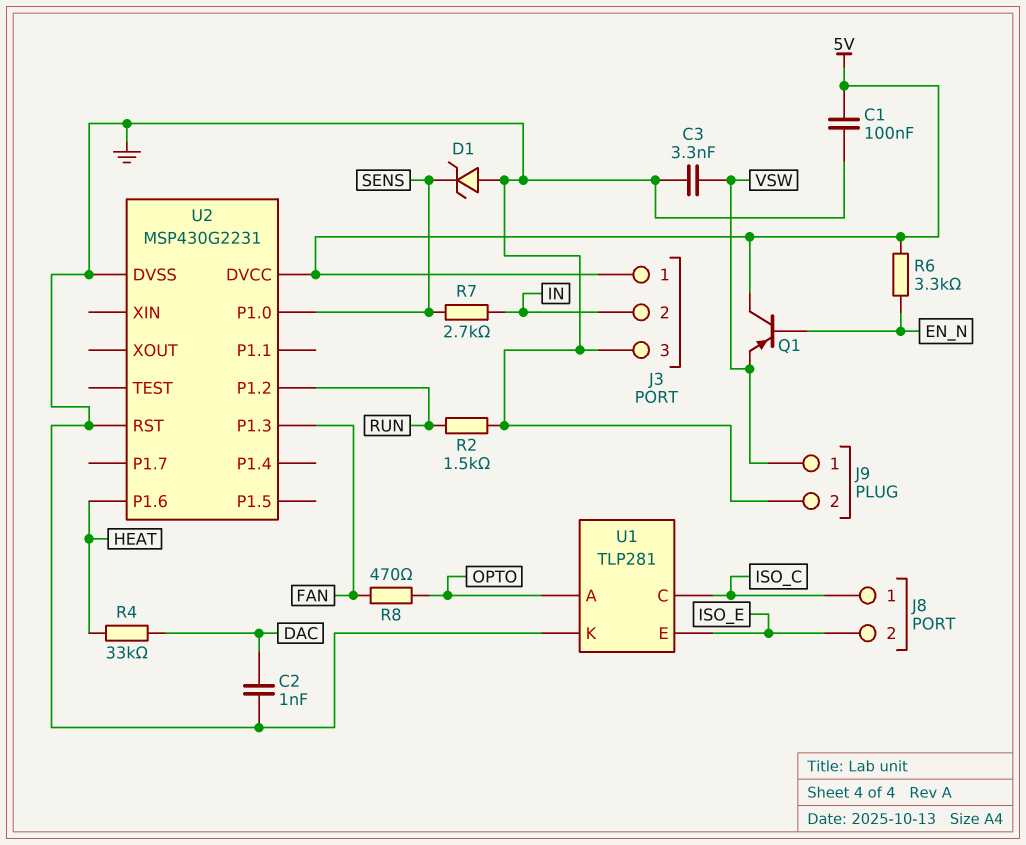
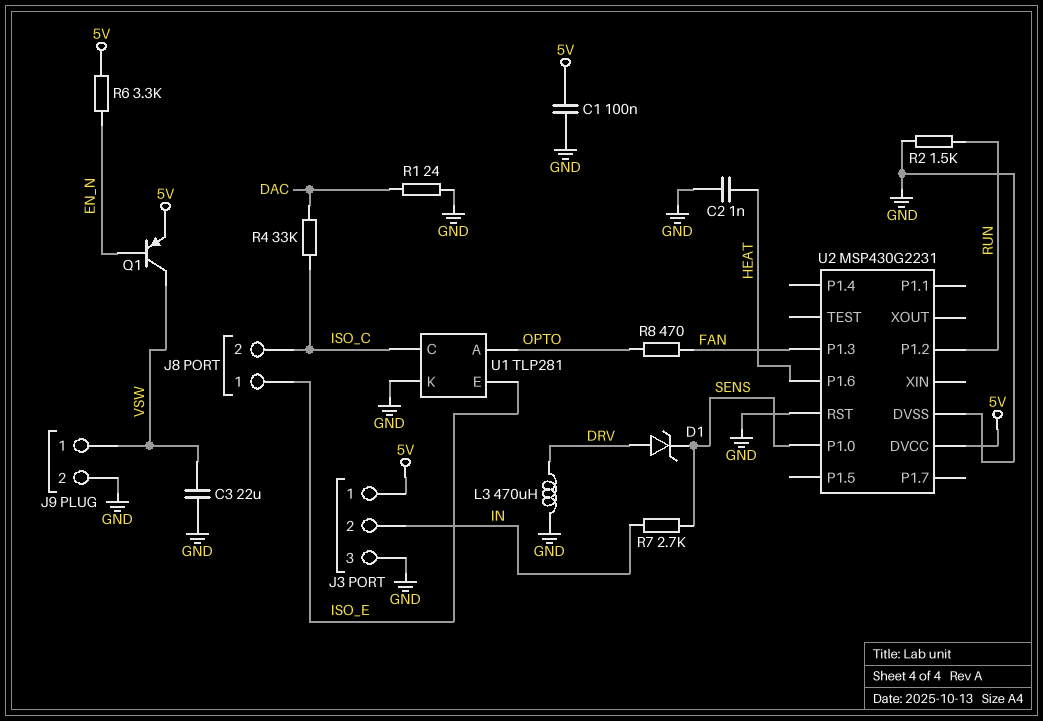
C2: 1nF (DAC, GND) -> 1nF (GND, HEAT)
C3: 3.3nF (GND, VSW) -> 22uF (GND, VSW)
D1: zener (A GND, K SENS) -> zener (A DRV, K SENS)
J8 pin 1: ISO_C -> ISO_E
J8 pin 2: ISO_E -> ISO_C
L3: none -> 470uH (DRV, GND)
Q1: PNP (B EN_N, C 5V, E VSW) -> PNP (B EN_N, C VSW, E 5V)
R1: none -> 24 (DAC, GND)
R4: 33k (DAC, HEAT) -> 33k (DAC, ISO_C)

